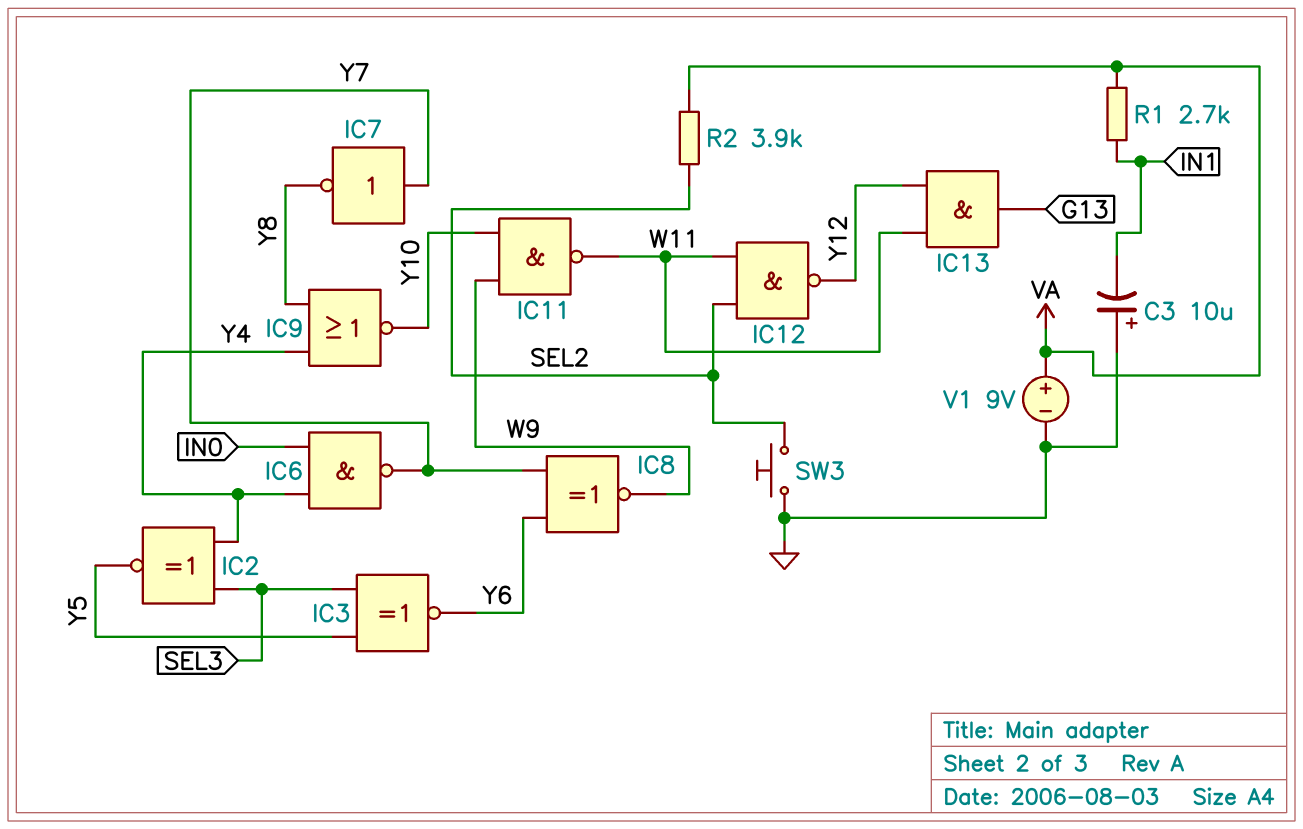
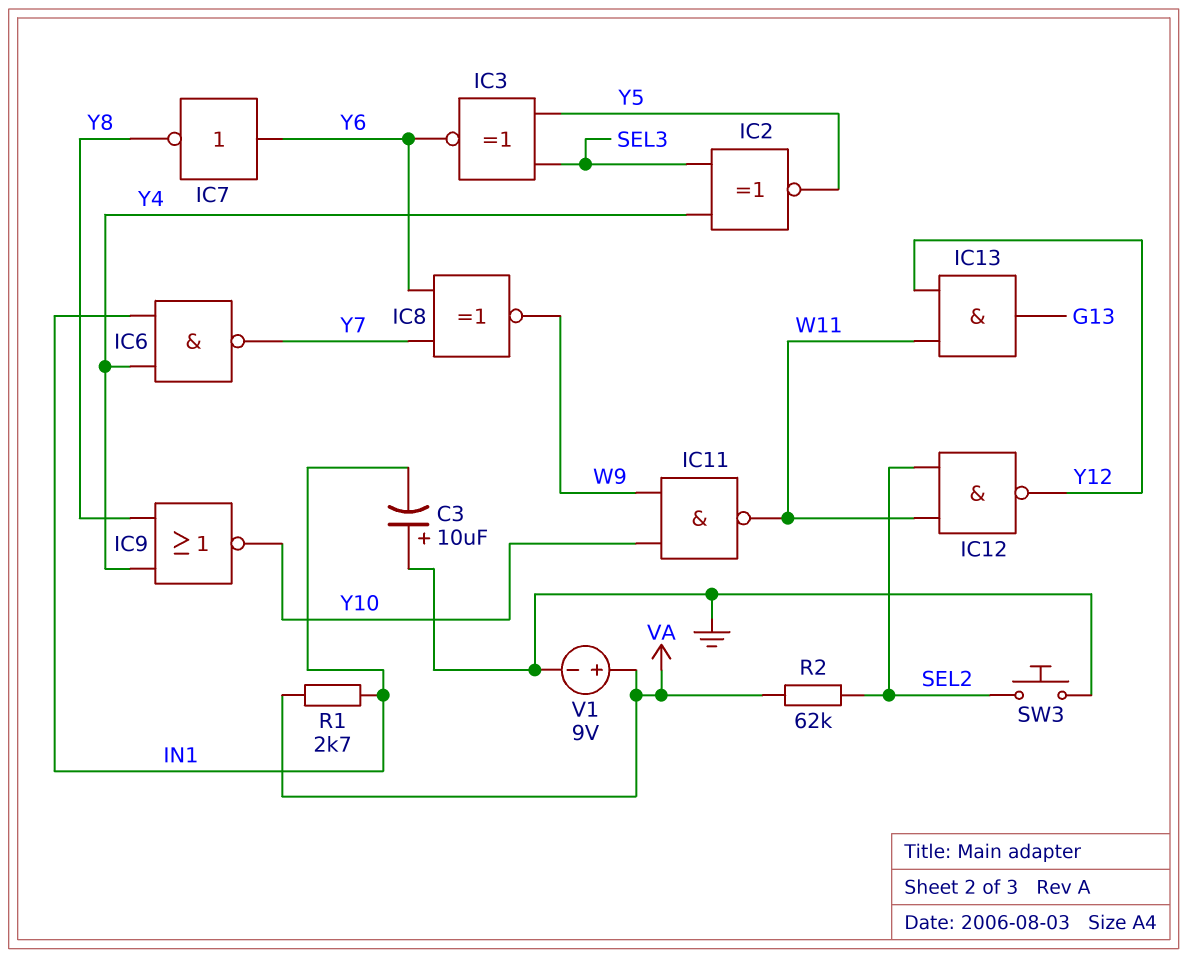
IC6: NAND (in IN0, in Y4, out Y7) -> NAND (in IN1, in Y4, out Y7)
IC7: NOT (in Y7, out Y8) -> NOT (in Y6, out Y8)
R2: 3.9k (SEL2, VA) -> 62k (SEL2, VA)

